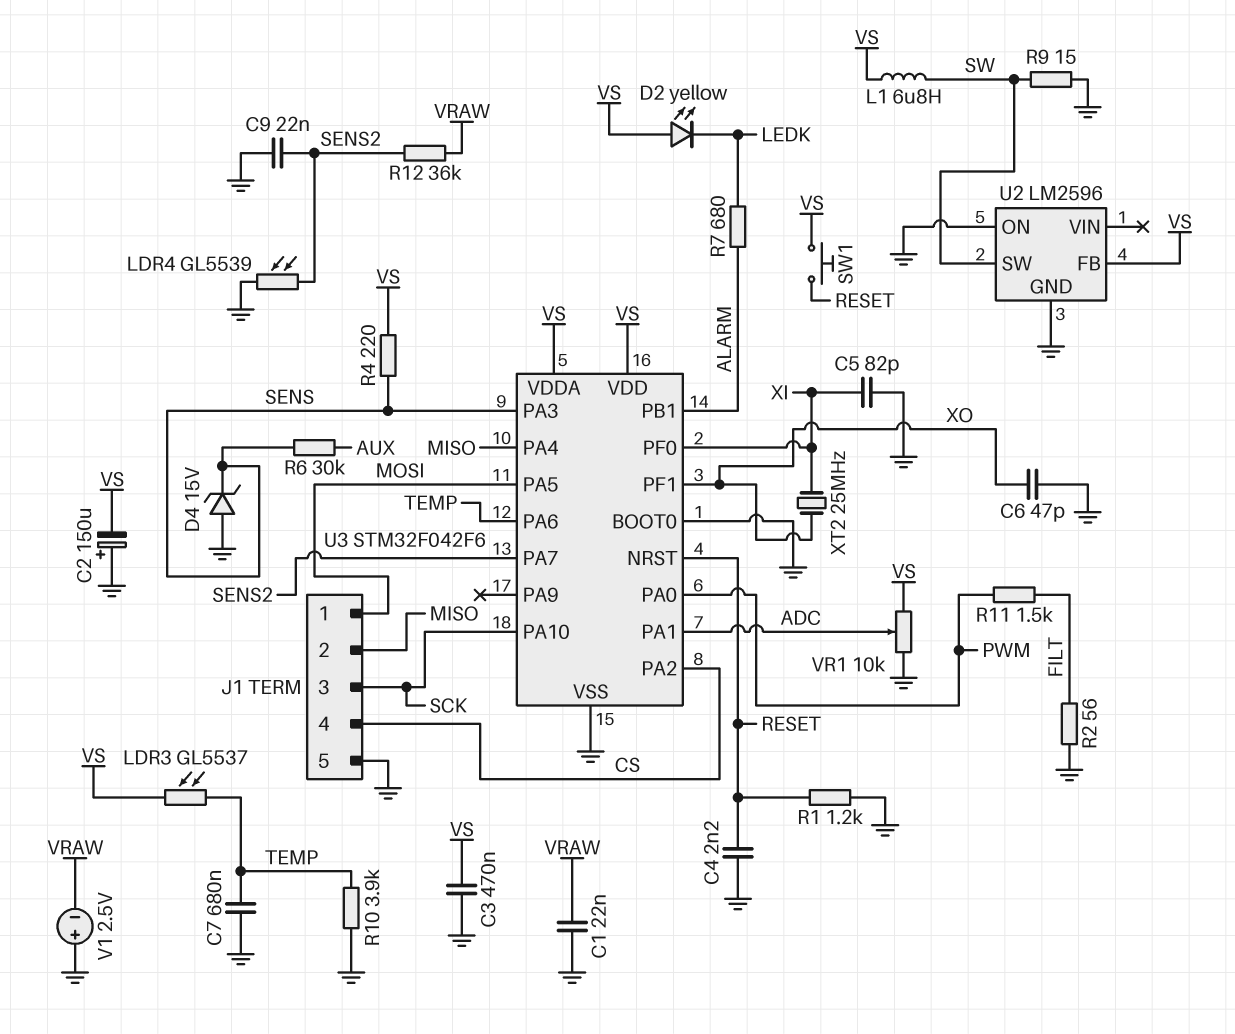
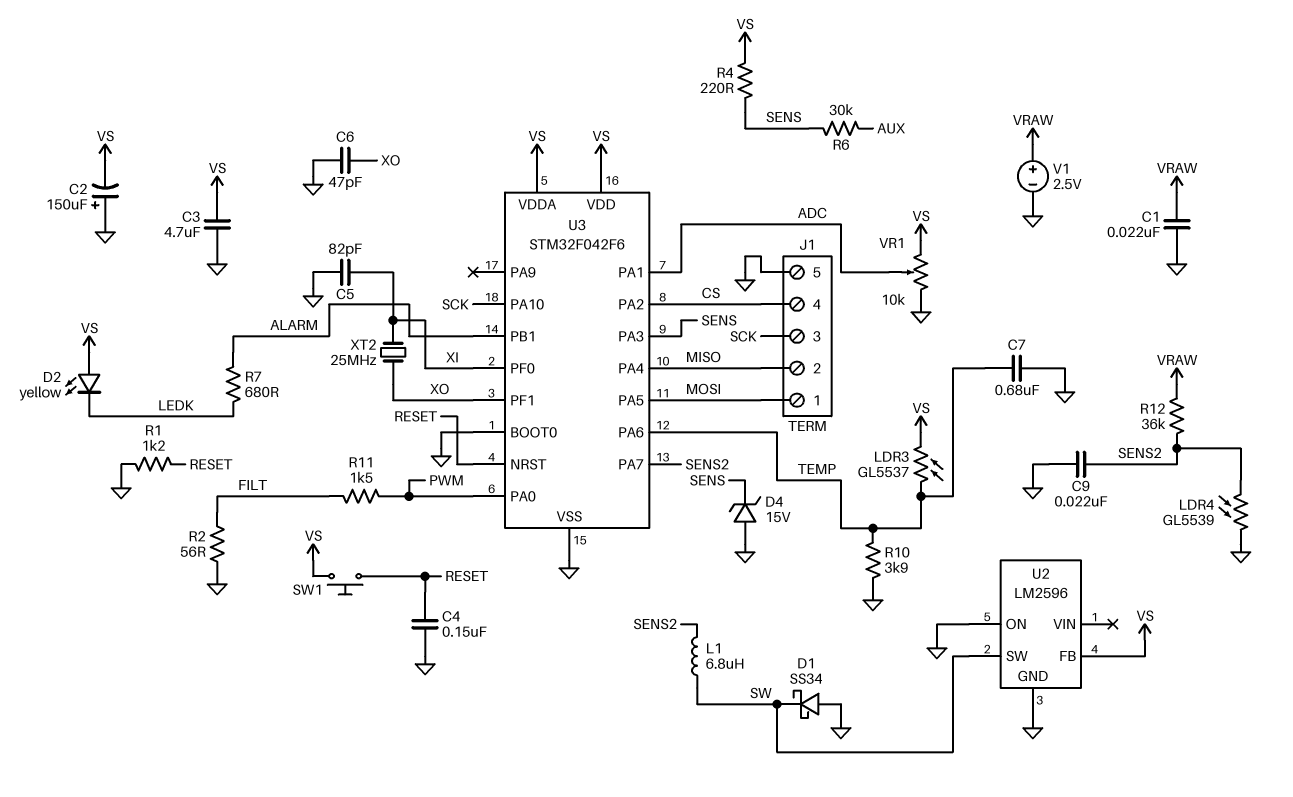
C3: 470nF (GND, VS) -> 4.7uF (GND, VS)
C4: 2.2nF (GND, RESET) -> 150nF (GND, RESET)
D1: none -> schottky SS34 (A GND, K SW)
L1: 6.8uH (SW, VS) -> 6.8uH (SENS2, SW)
R9: 15 (GND, SW) -> none
V1: 2.5V (plus GND, minus VRAW) -> 2.5V (plus VRAW, minus GND)

